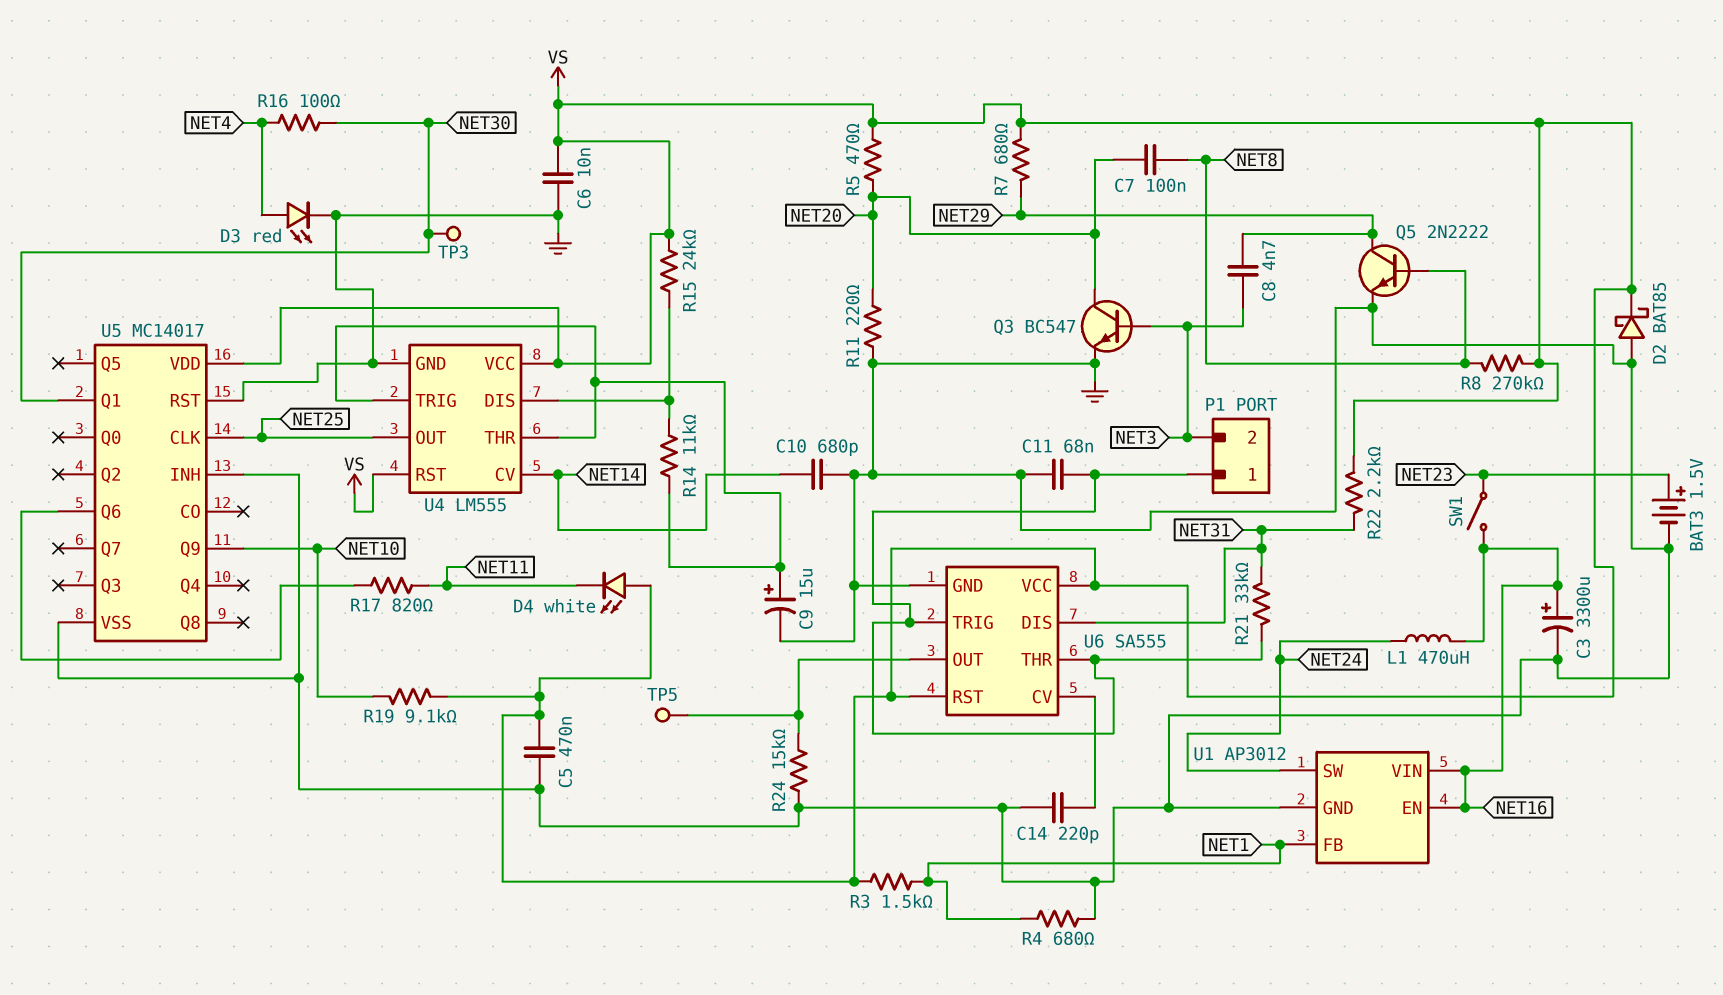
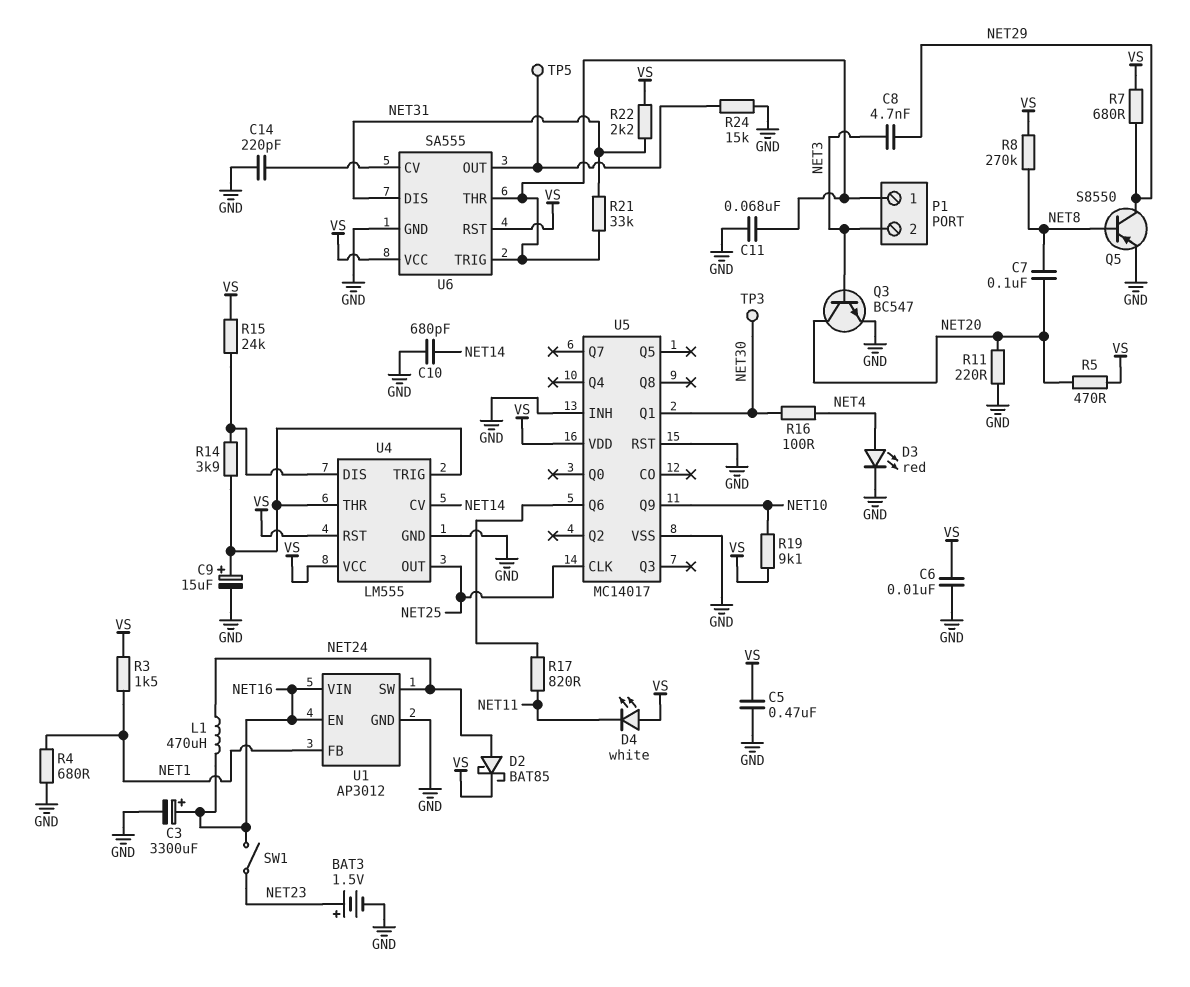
D2: schottky BAT85 (A GND, K VS) -> schottky BAT85 (A NET24, K VS)
Q5: NPN 2N2222 (B NET8, C NET29, E GND) -> PNP S8550 (B NET8, C NET29, E GND)
R14: 11k (U4/DIS, U4/THR) -> 3.9k (U4/DIS, U4/THR)

